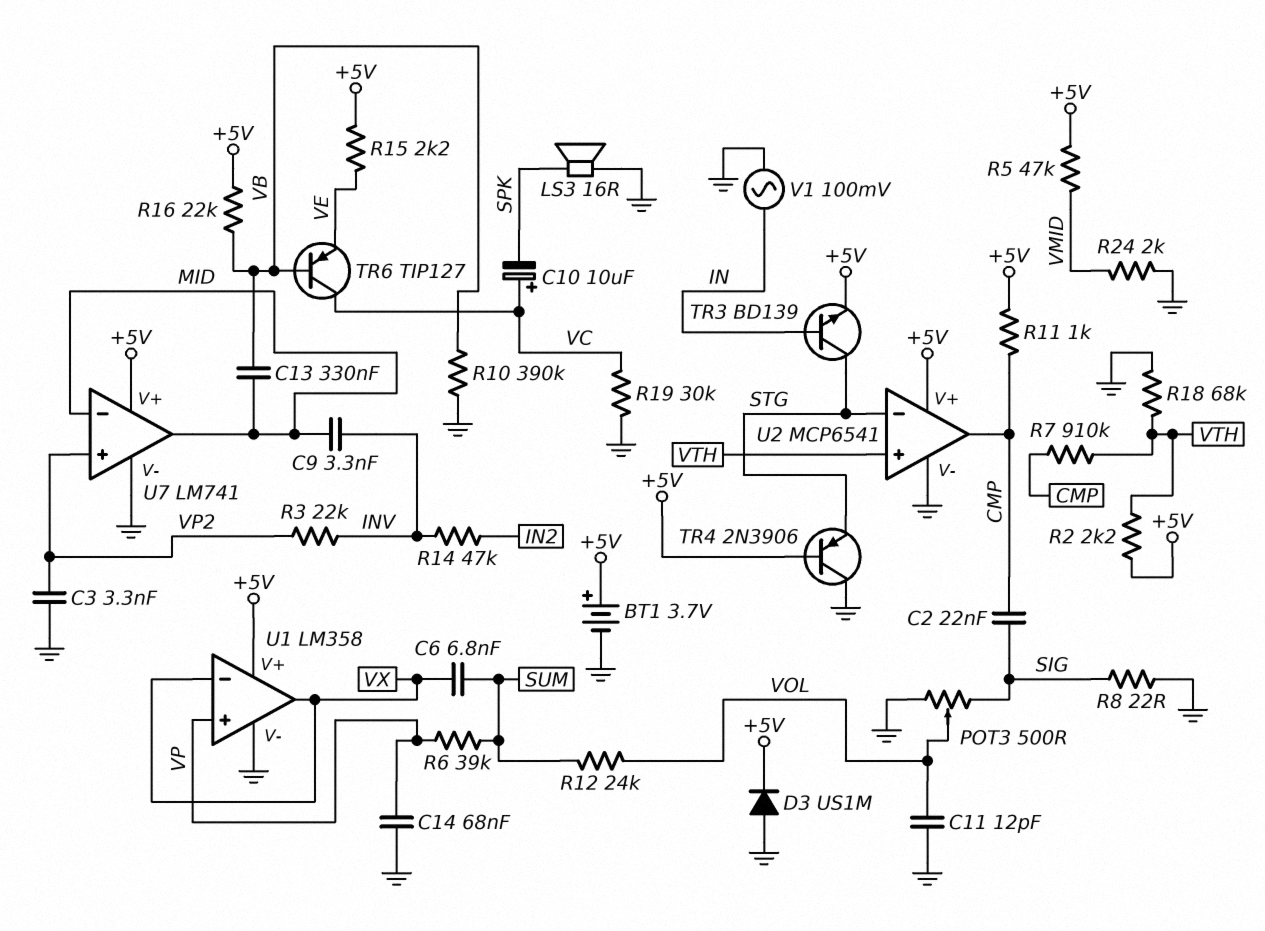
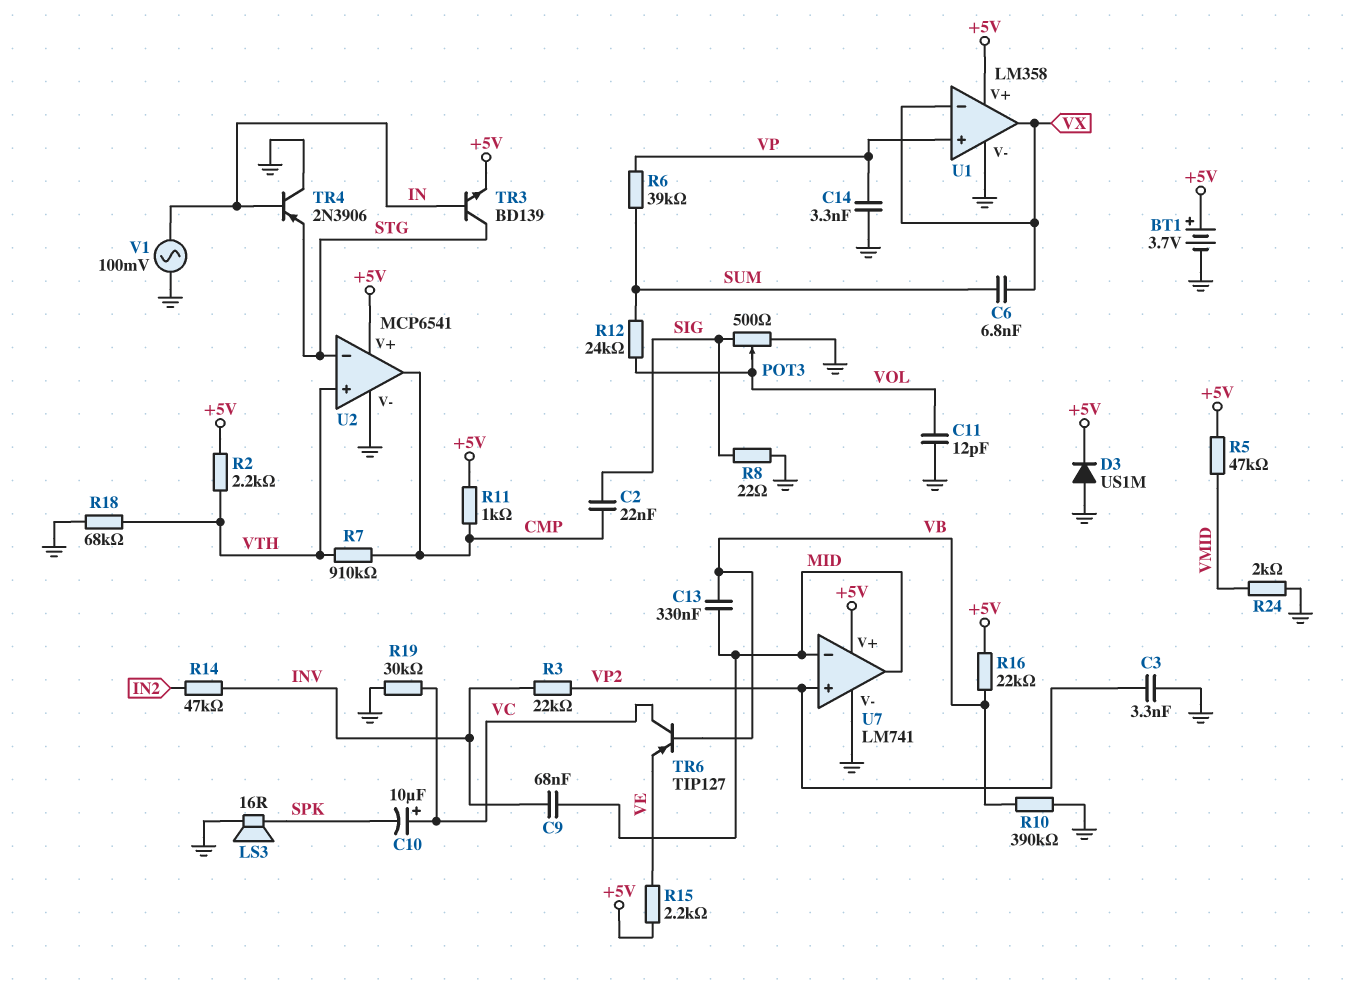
C9: 3.3nF (INV, MID) -> 68nF (INV, MID)
C14: 68nF (GND, VP) -> 3.3nF (GND, VP)
TR4: PNP 2N3906 (B +5V, C GND, E STG) -> PNP 2N3906 (B IN, C GND, E STG)

